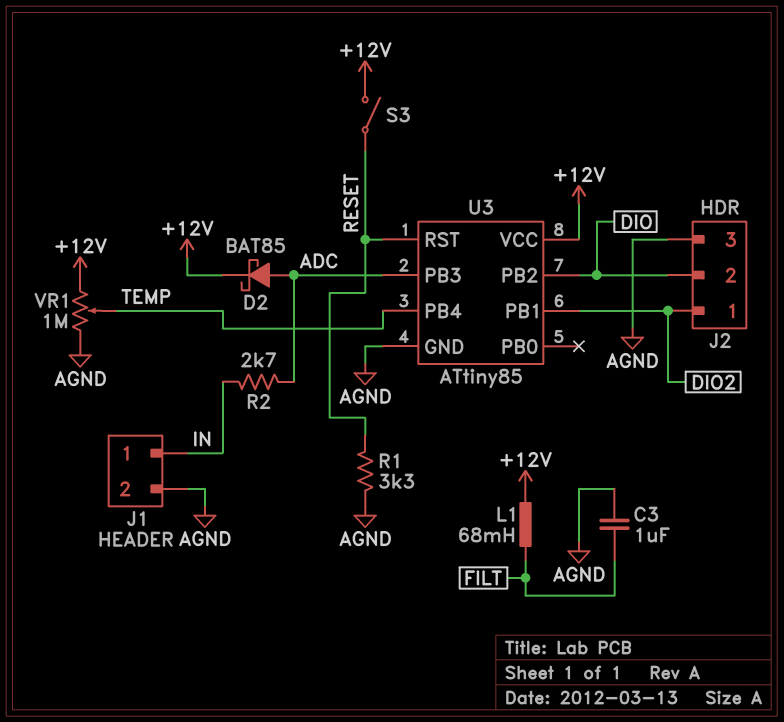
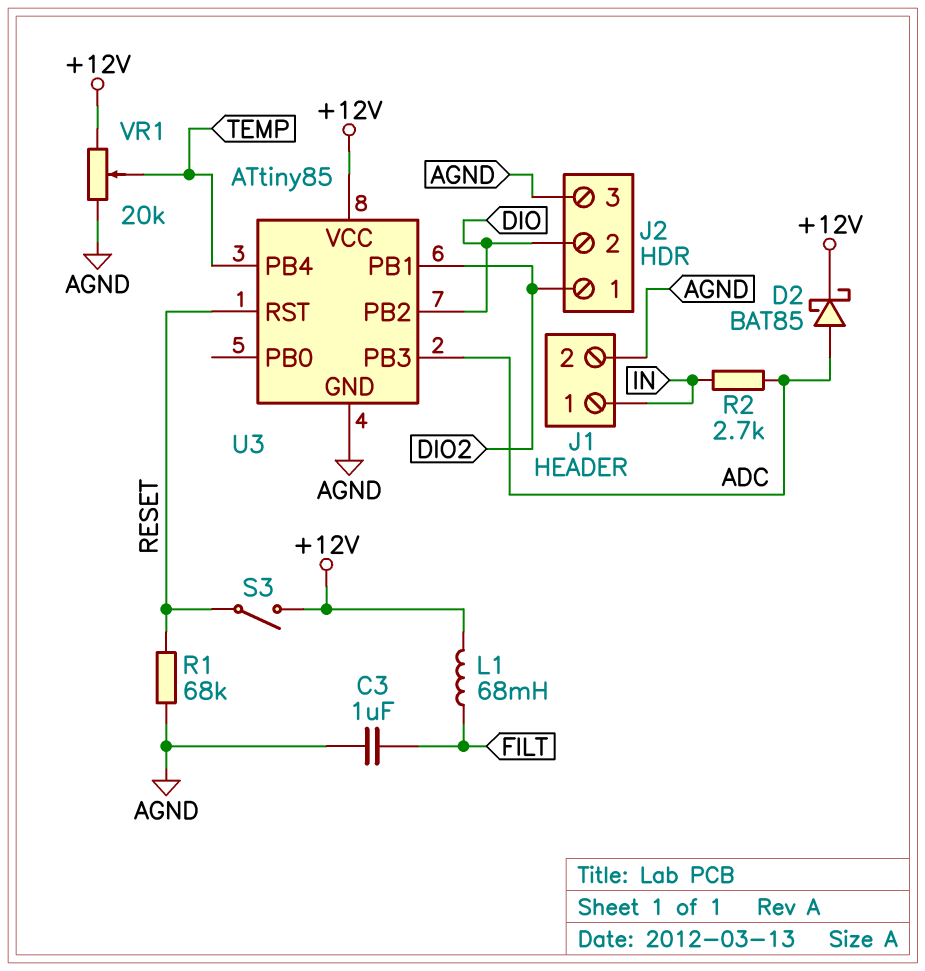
R1: 3.3k (AGND, RESET) -> 68k (AGND, RESET)
VR1: 1M (+12V, AGND, wiper TEMP) -> 20k (+12V, AGND, wiper TEMP)

